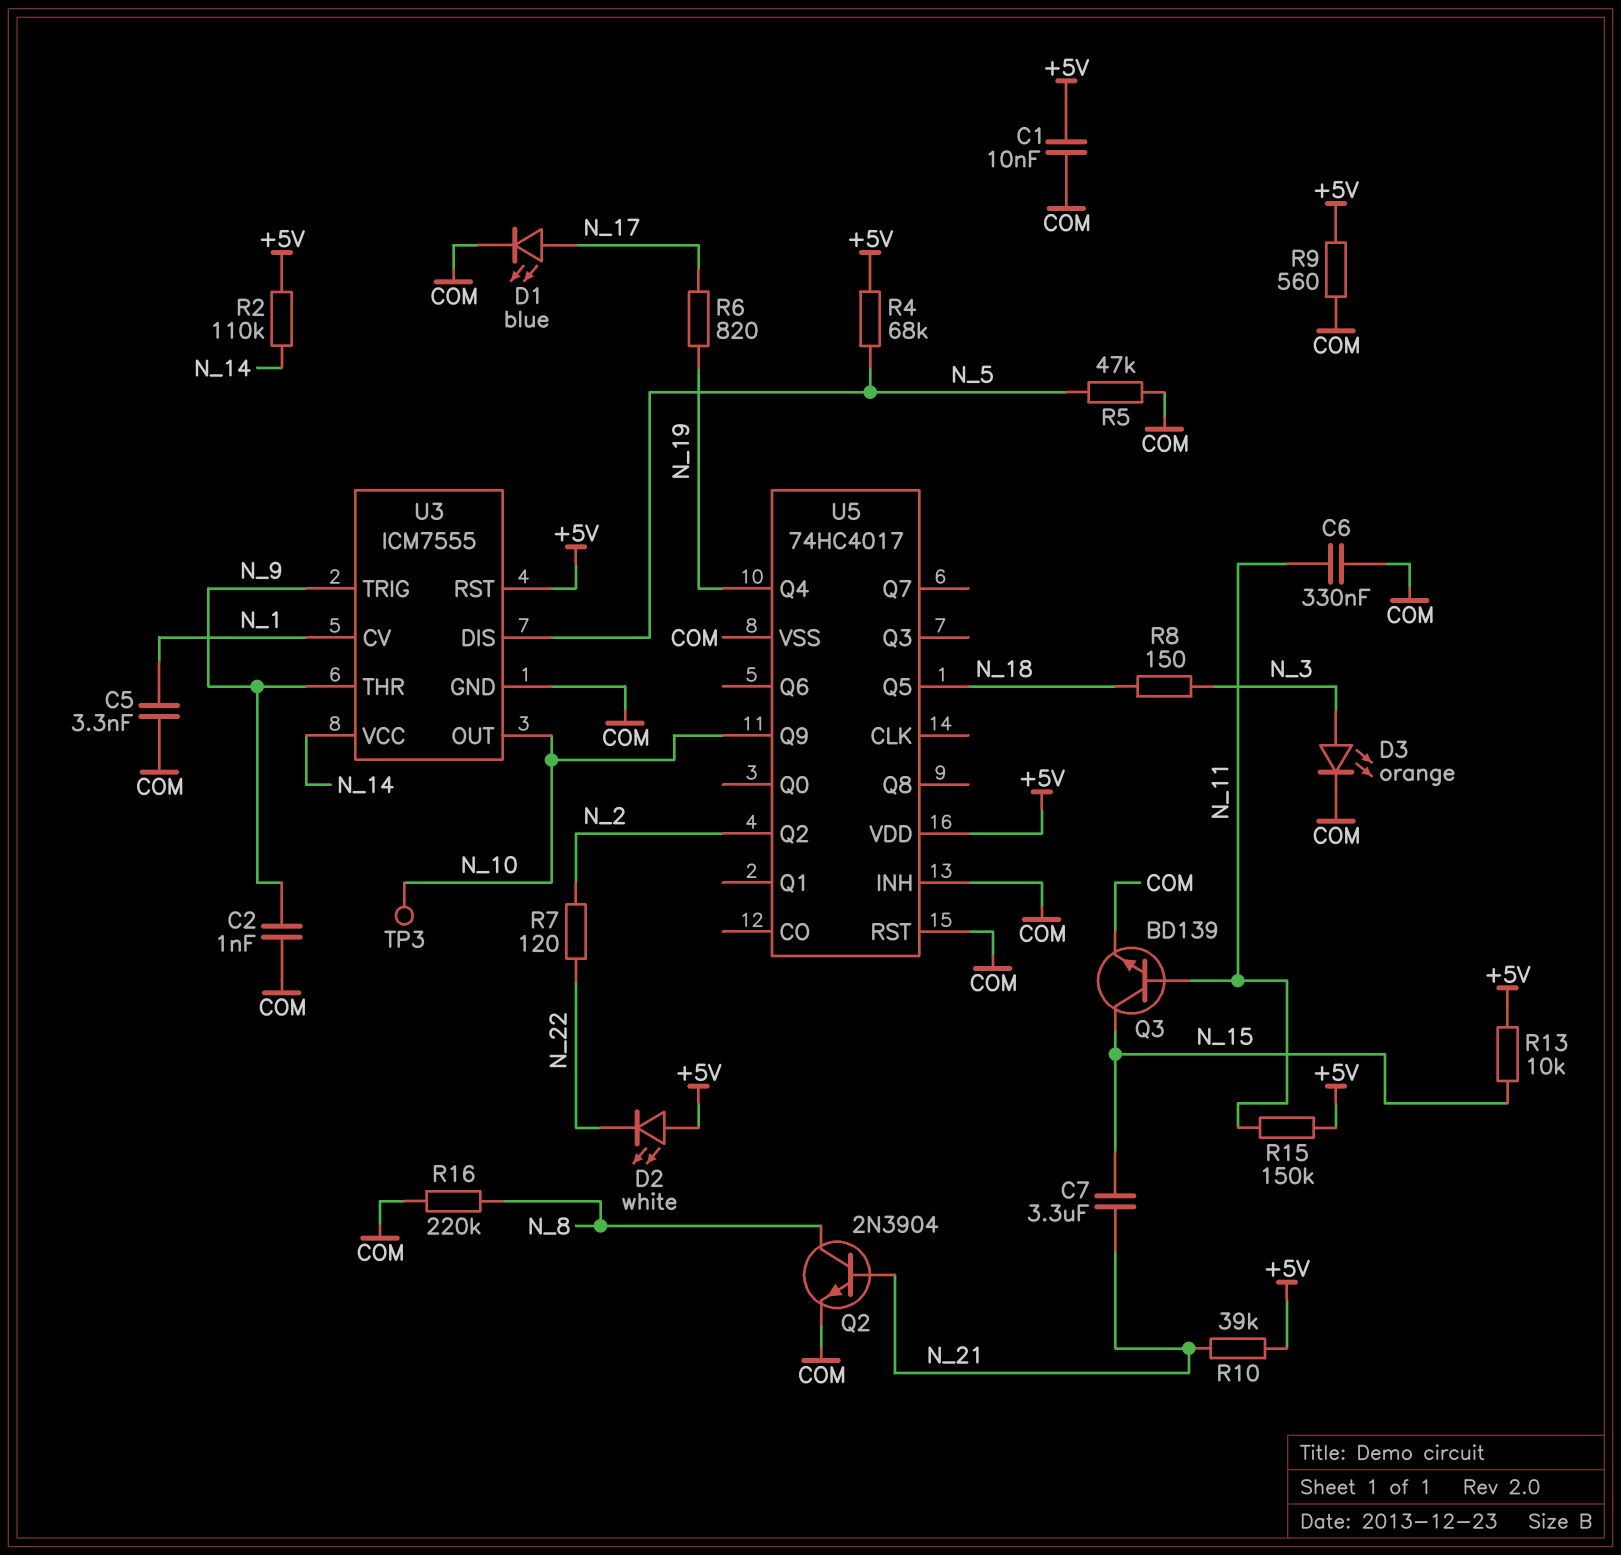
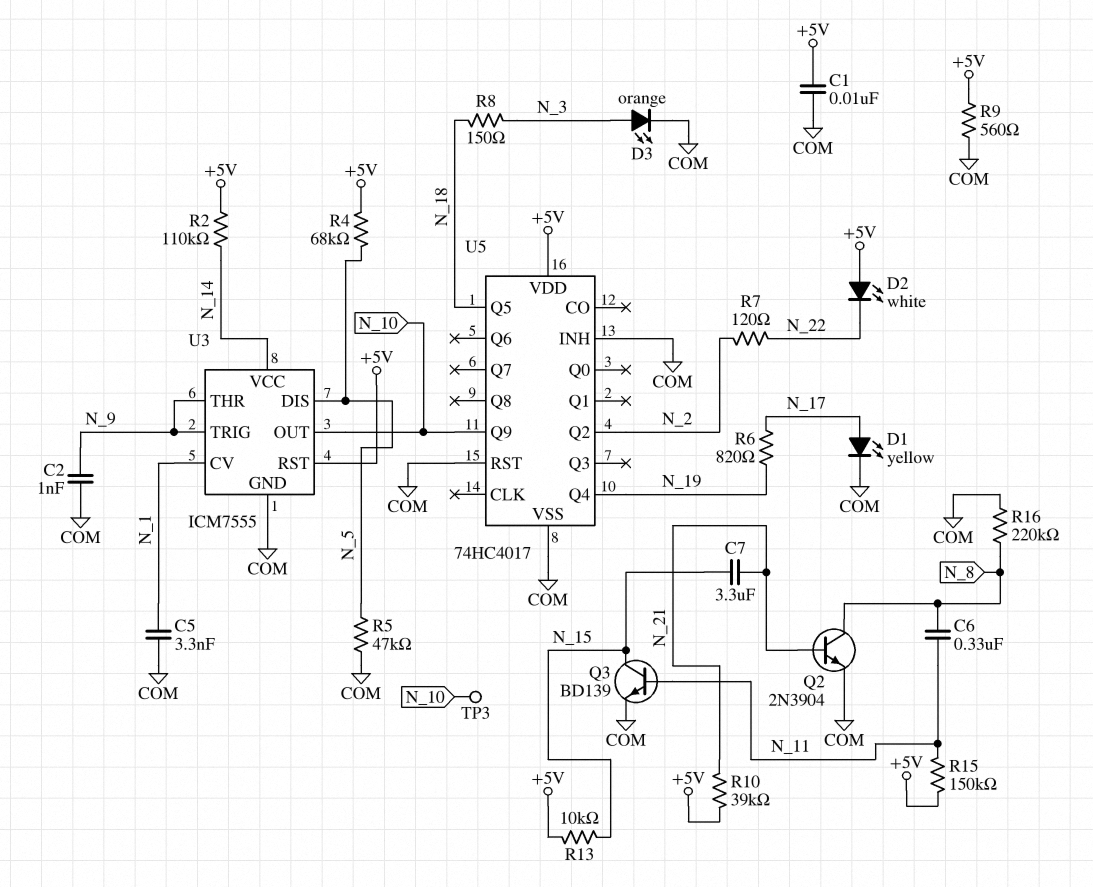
C6: 330nF (COM, N_11) -> 330nF (N_8, N_11)
D1: LED blue (A N_17, K COM) -> LED yellow (A N_17, K COM)

